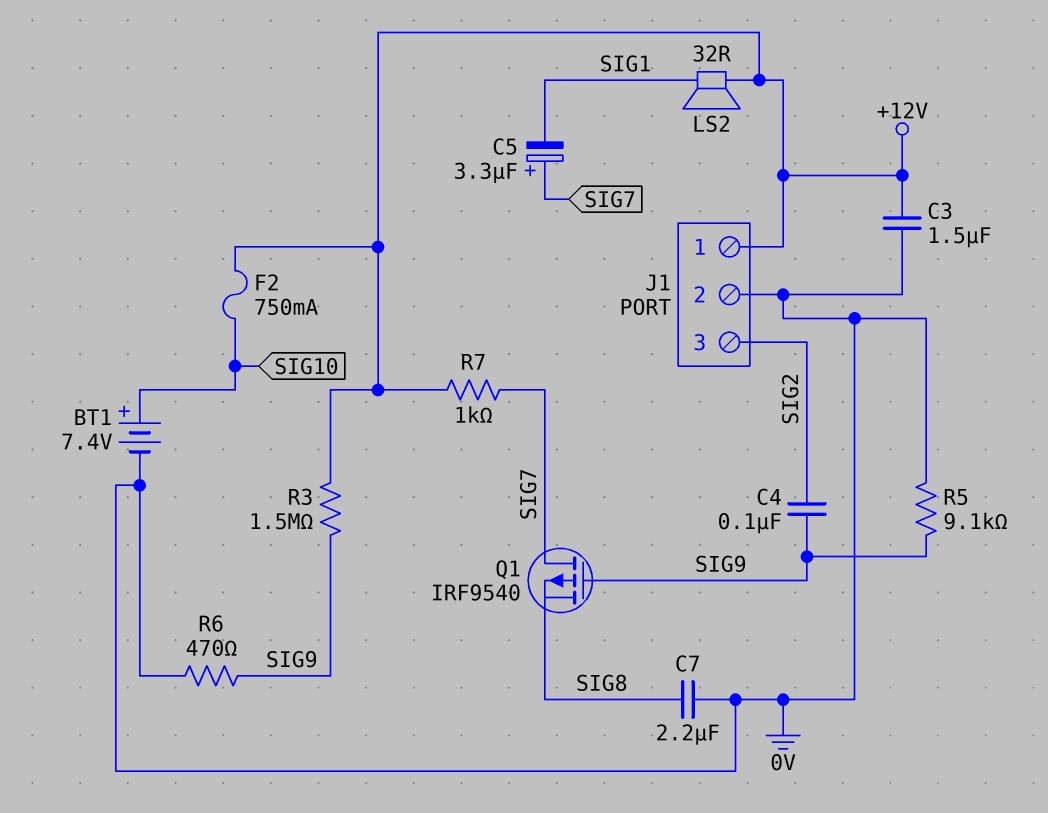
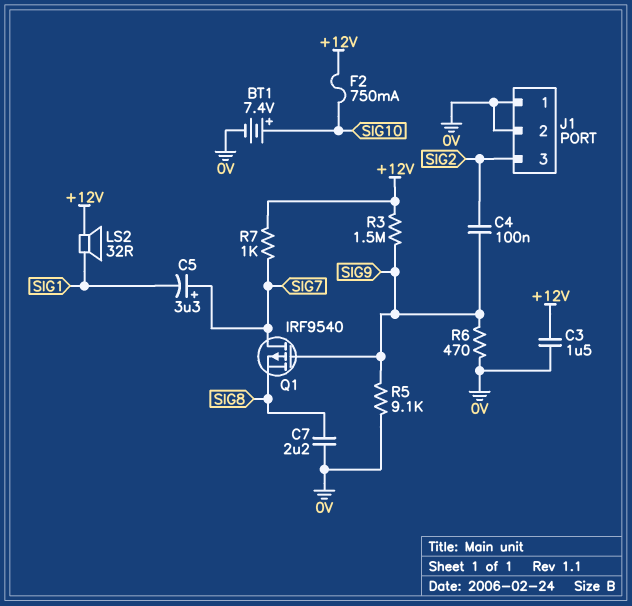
J1 pin 1: +12V -> 0V

